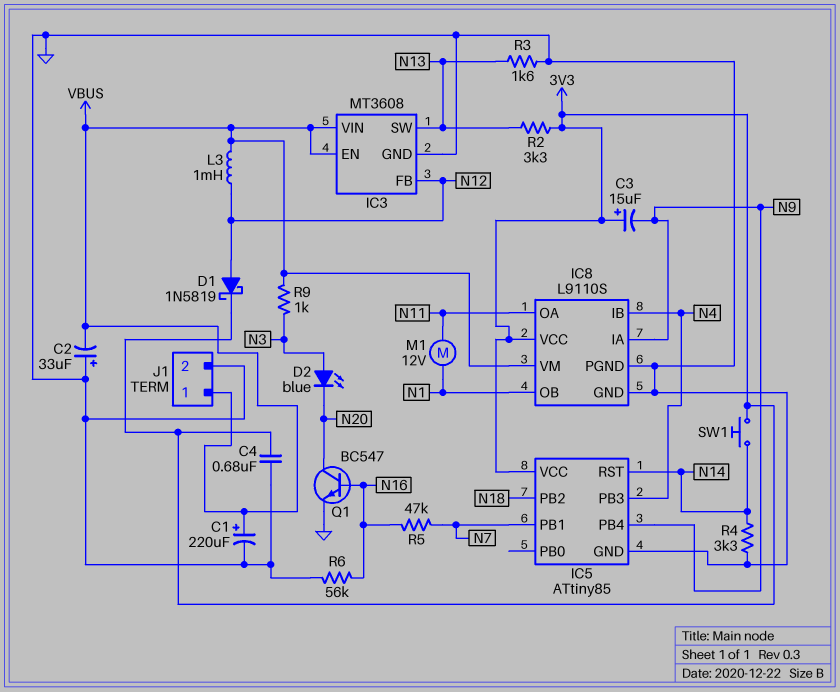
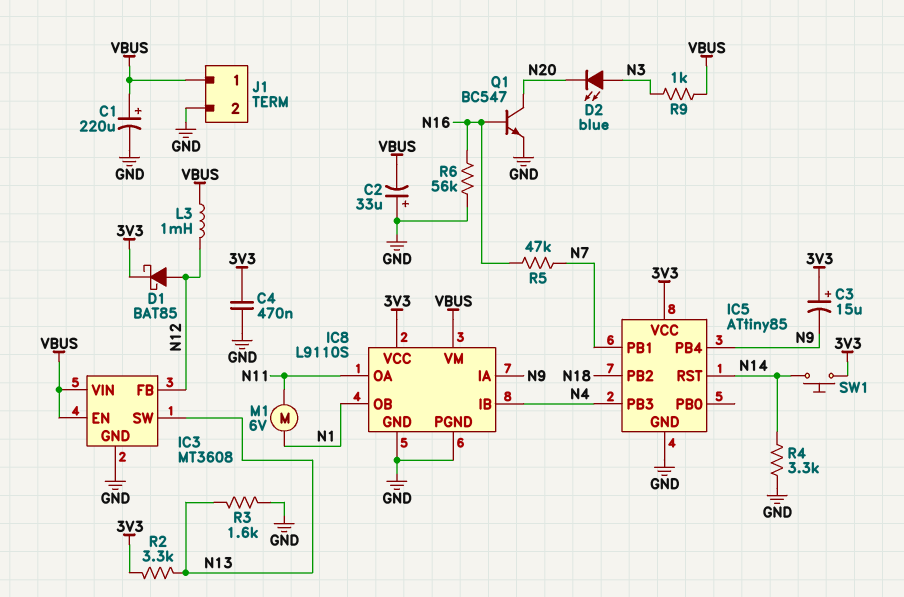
C4: 680nF (3V3, GND) -> 470nF (3V3, GND)
D1: schottky 1N5819 (A N12, K 3V3) -> schottky BAT85 (A N12, K 3V3)
M1: motor 12V (N1, N11) -> motor 6V (N1, N11)

